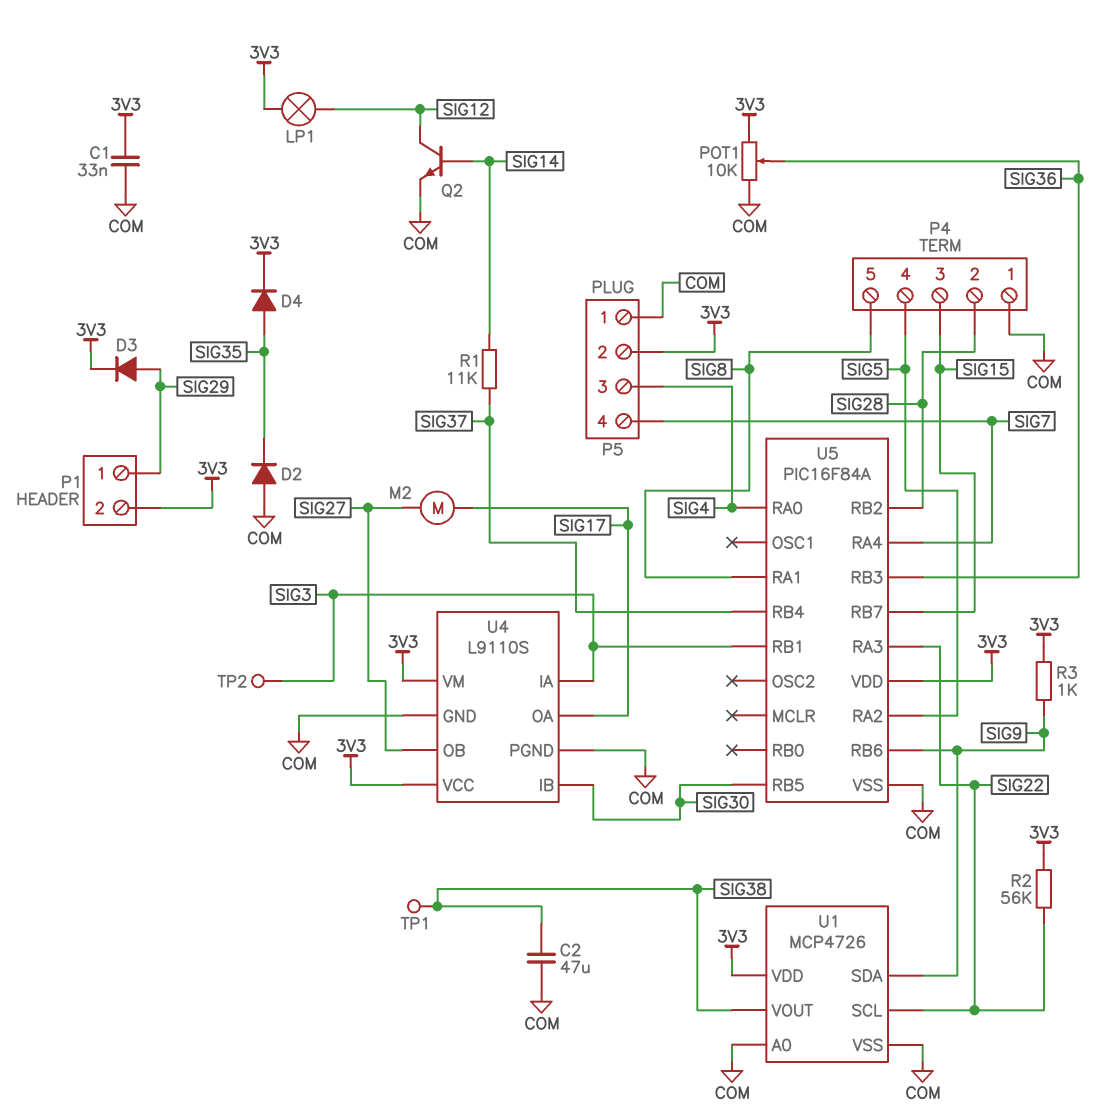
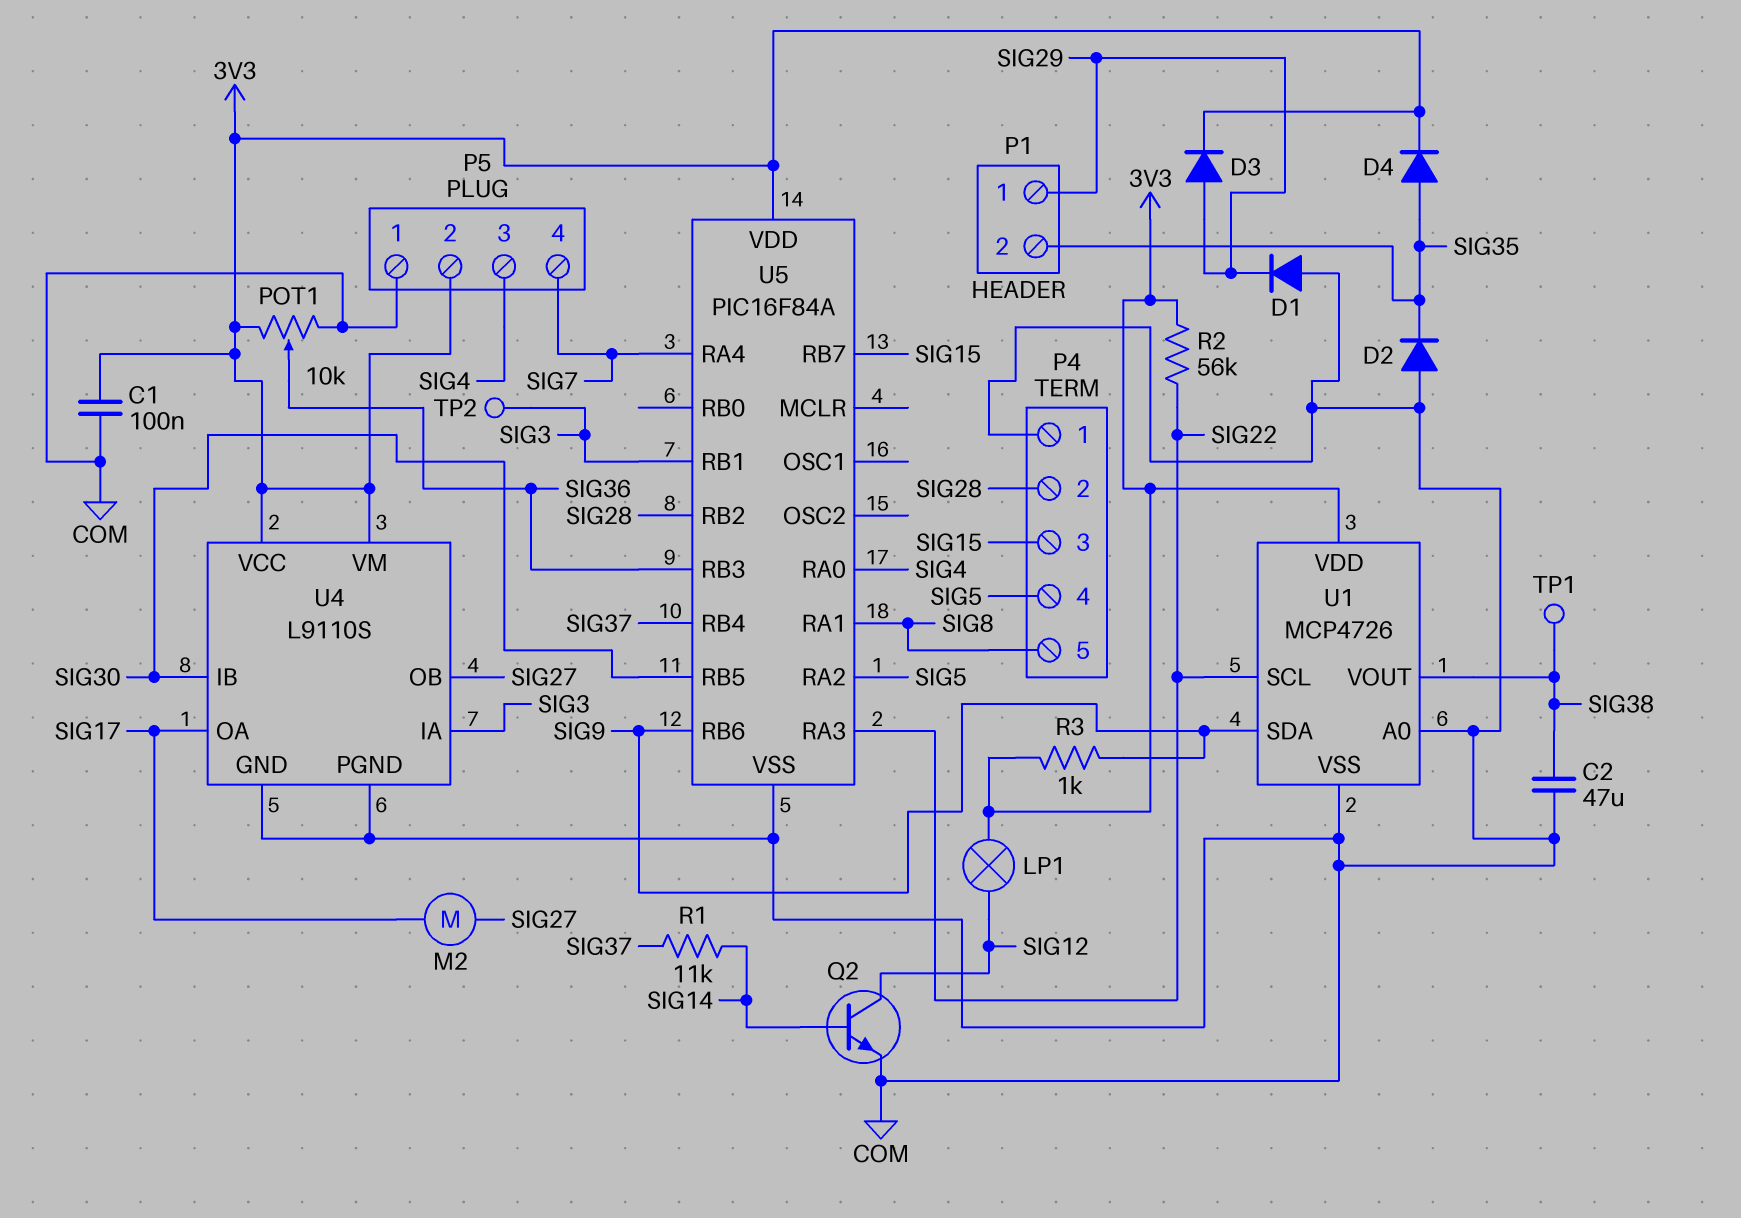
C1: 33nF (3V3, COM) -> 100nF (3V3, COM)
D1: none -> diode (A COM, K SIG29)
P1 pin 2: 3V3 -> SIG35

